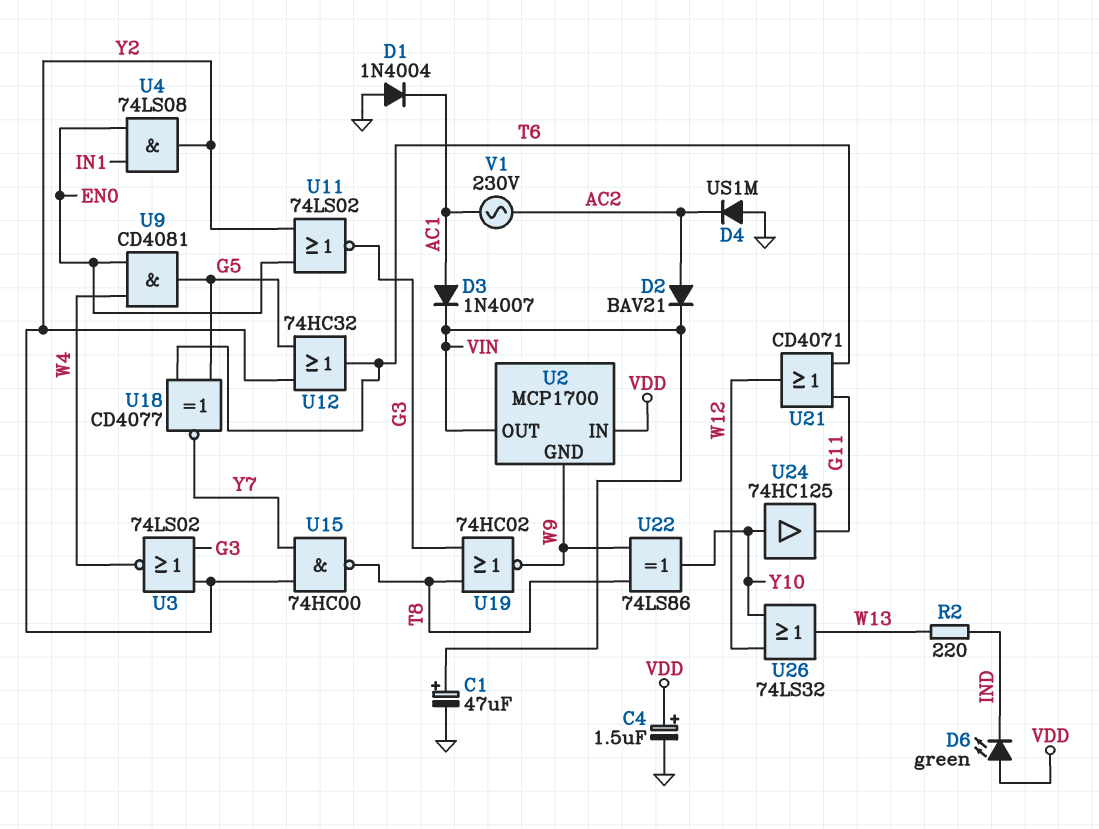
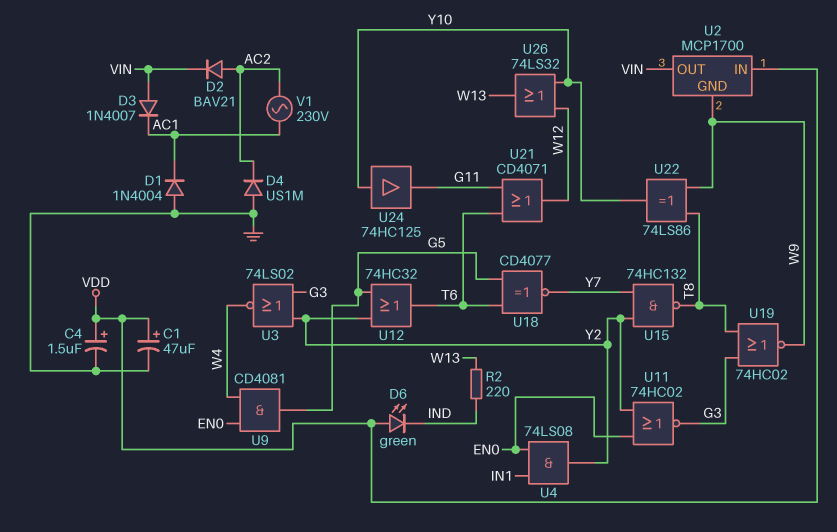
C1: 47uF (plus VIN, minus GND) -> 47uF (plus VDD, minus GND)
D3: diode 1N4007 (A AC1, K VIN) -> diode 1N4007 (A VIN, K AC1)
U11: NOR 74LS02 (in EN0, in Y2, out G3) -> NOR 74HC02 (in EN0, in Y2, out G3)
U15: NAND 74HC00 (in Y2, in Y7, out T8) -> NAND 74HC132 (in Y2, in Y7, out T8)

